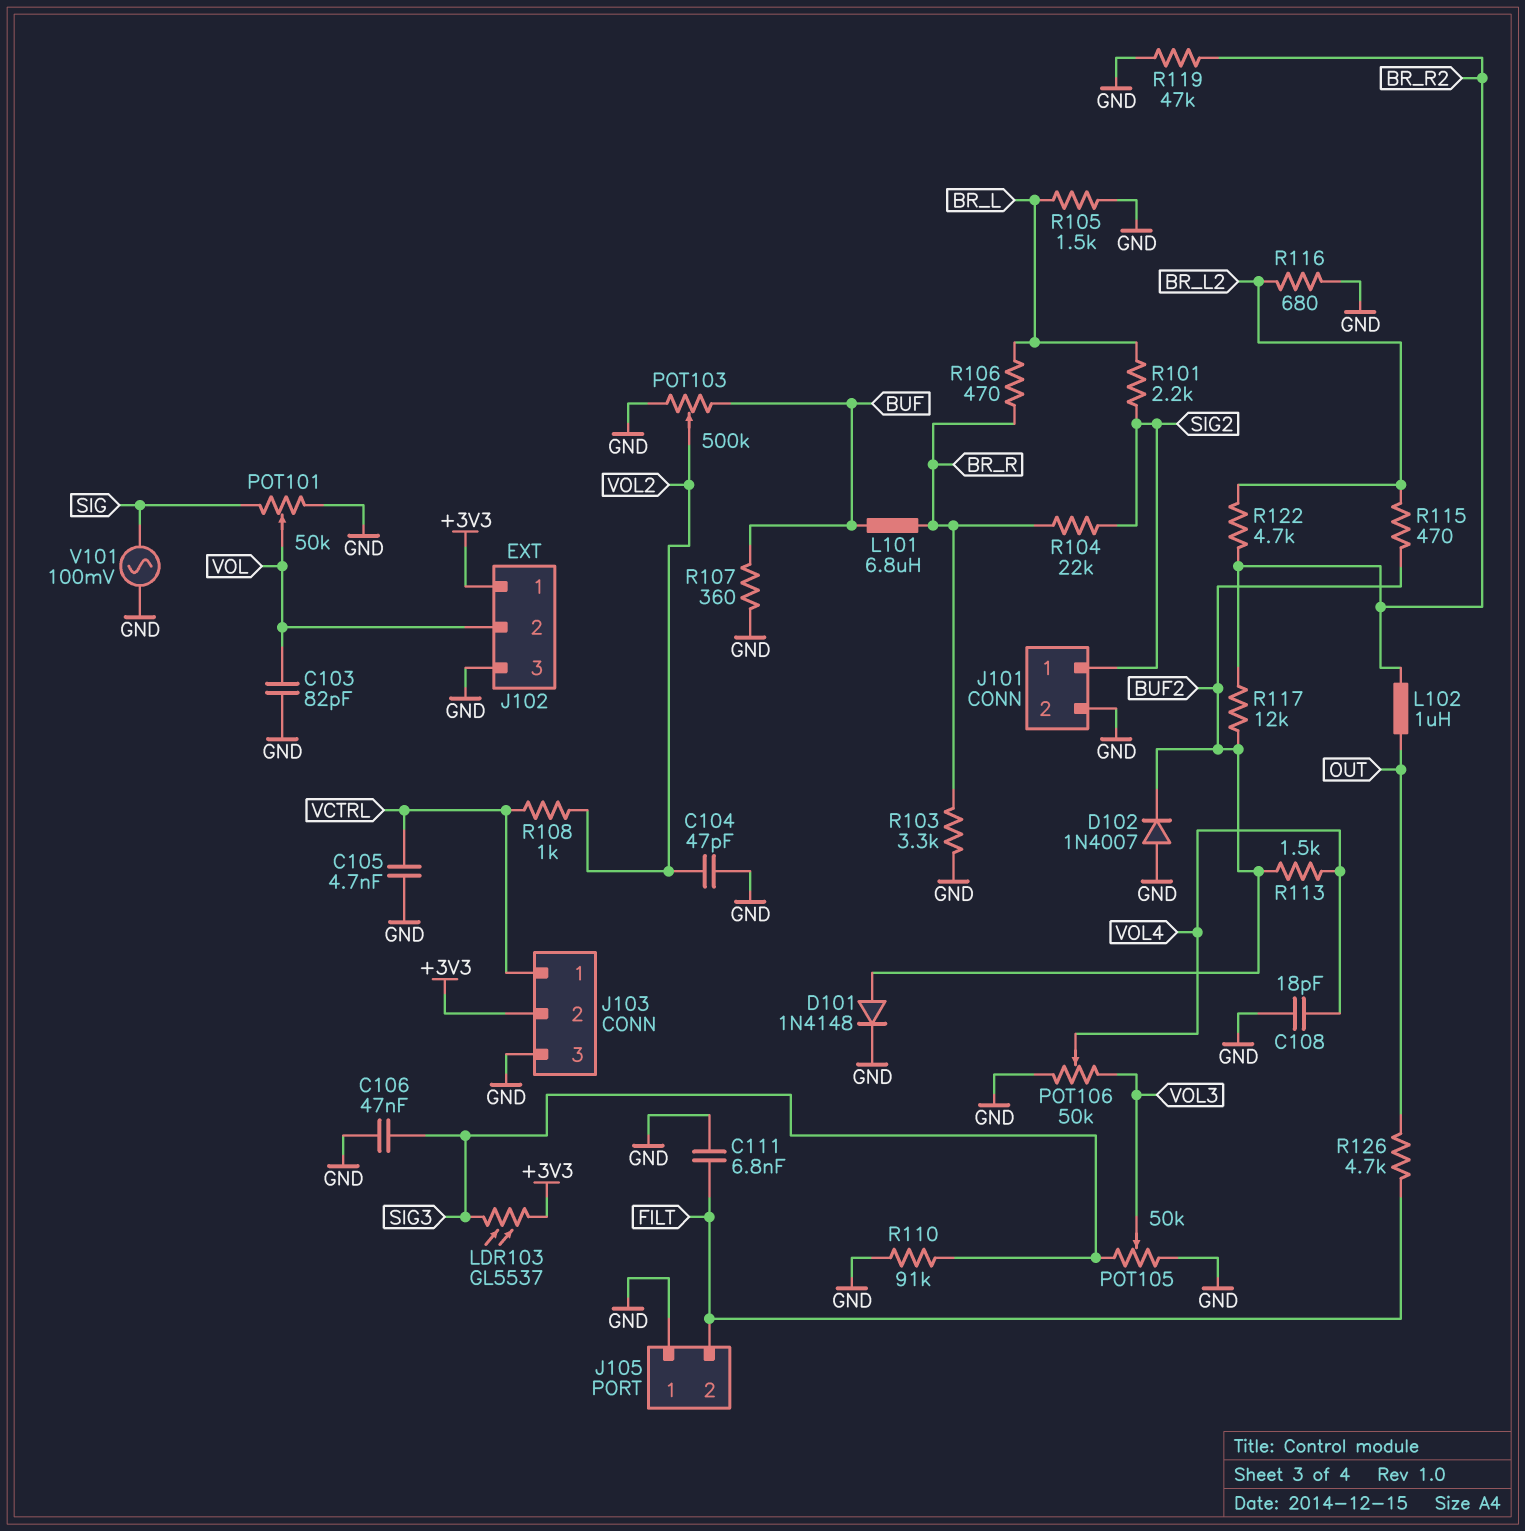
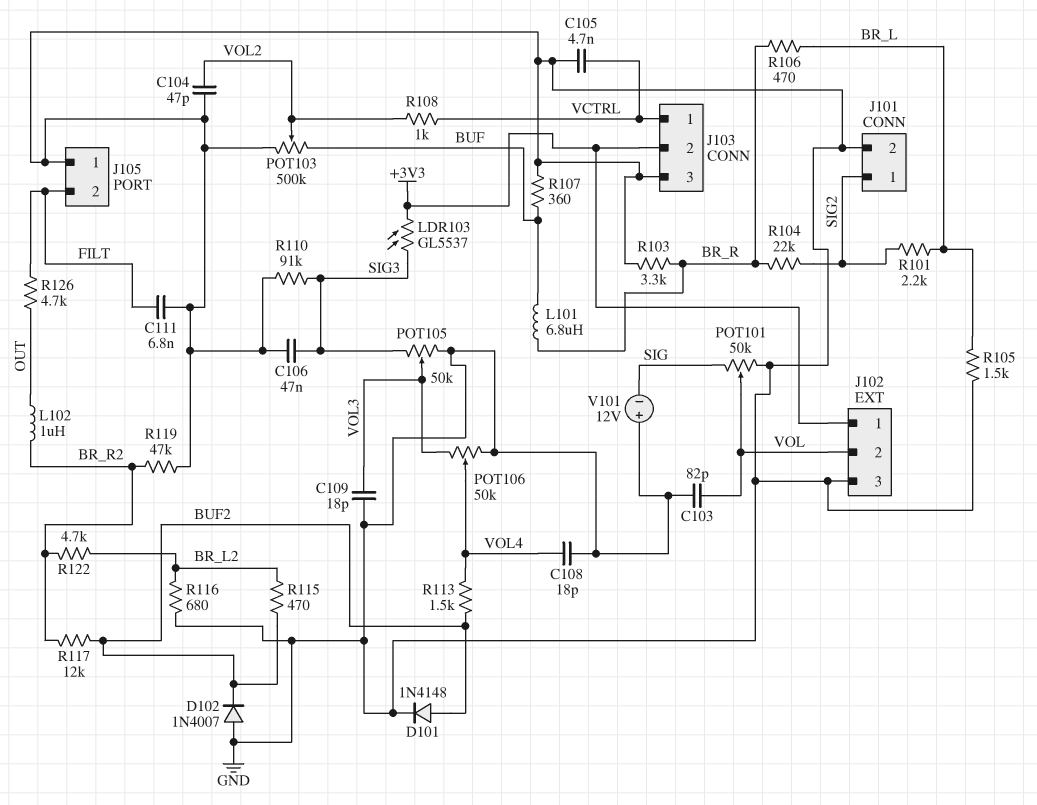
C109: none -> 18pF (GND, VOL3)
V101: AC 100mV (GND, SIG) -> 12V (plus GND, minus SIG)

